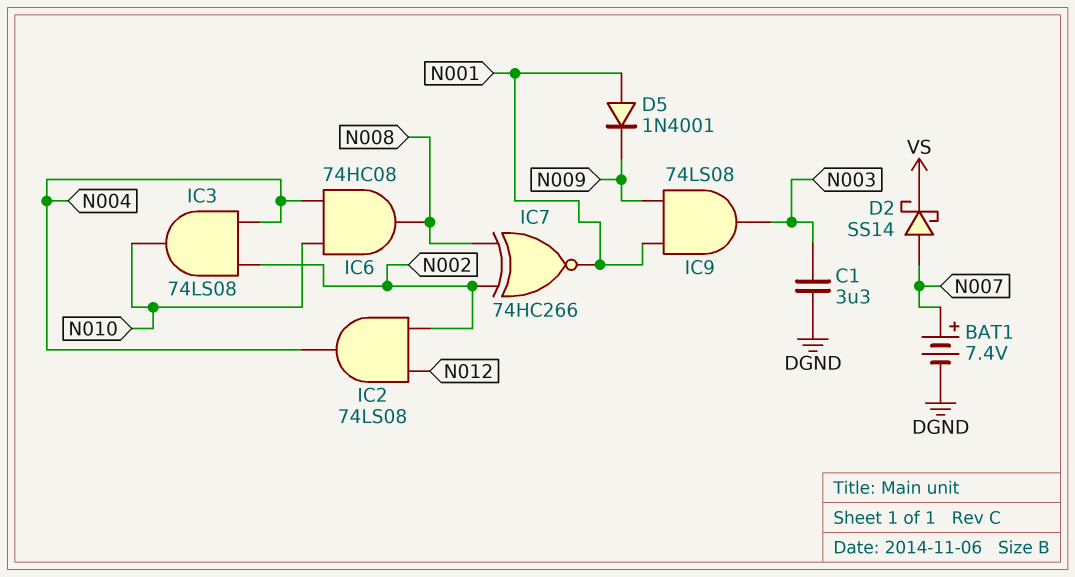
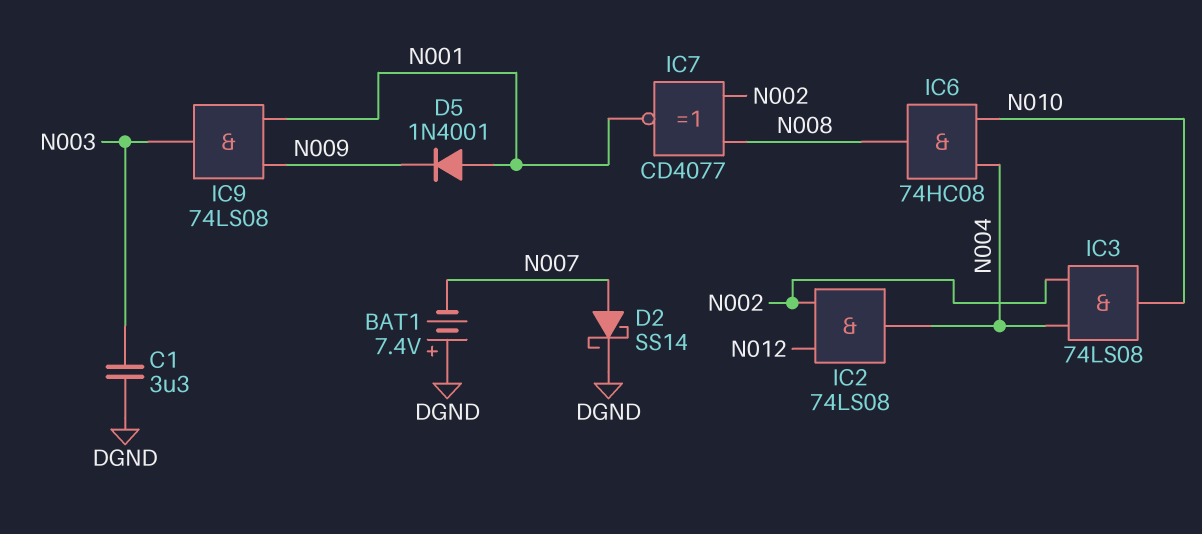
BAT1: 7.4V (plus N007, minus DGND) -> 7.4V (plus DGND, minus N007)
D2: schottky SS14 (A N007, K VS) -> schottky SS14 (A N007, K DGND)
IC7: XNOR 74HC266 (in N002, in N008, out N001) -> XNOR CD4077 (in N002, in N008, out N001)

